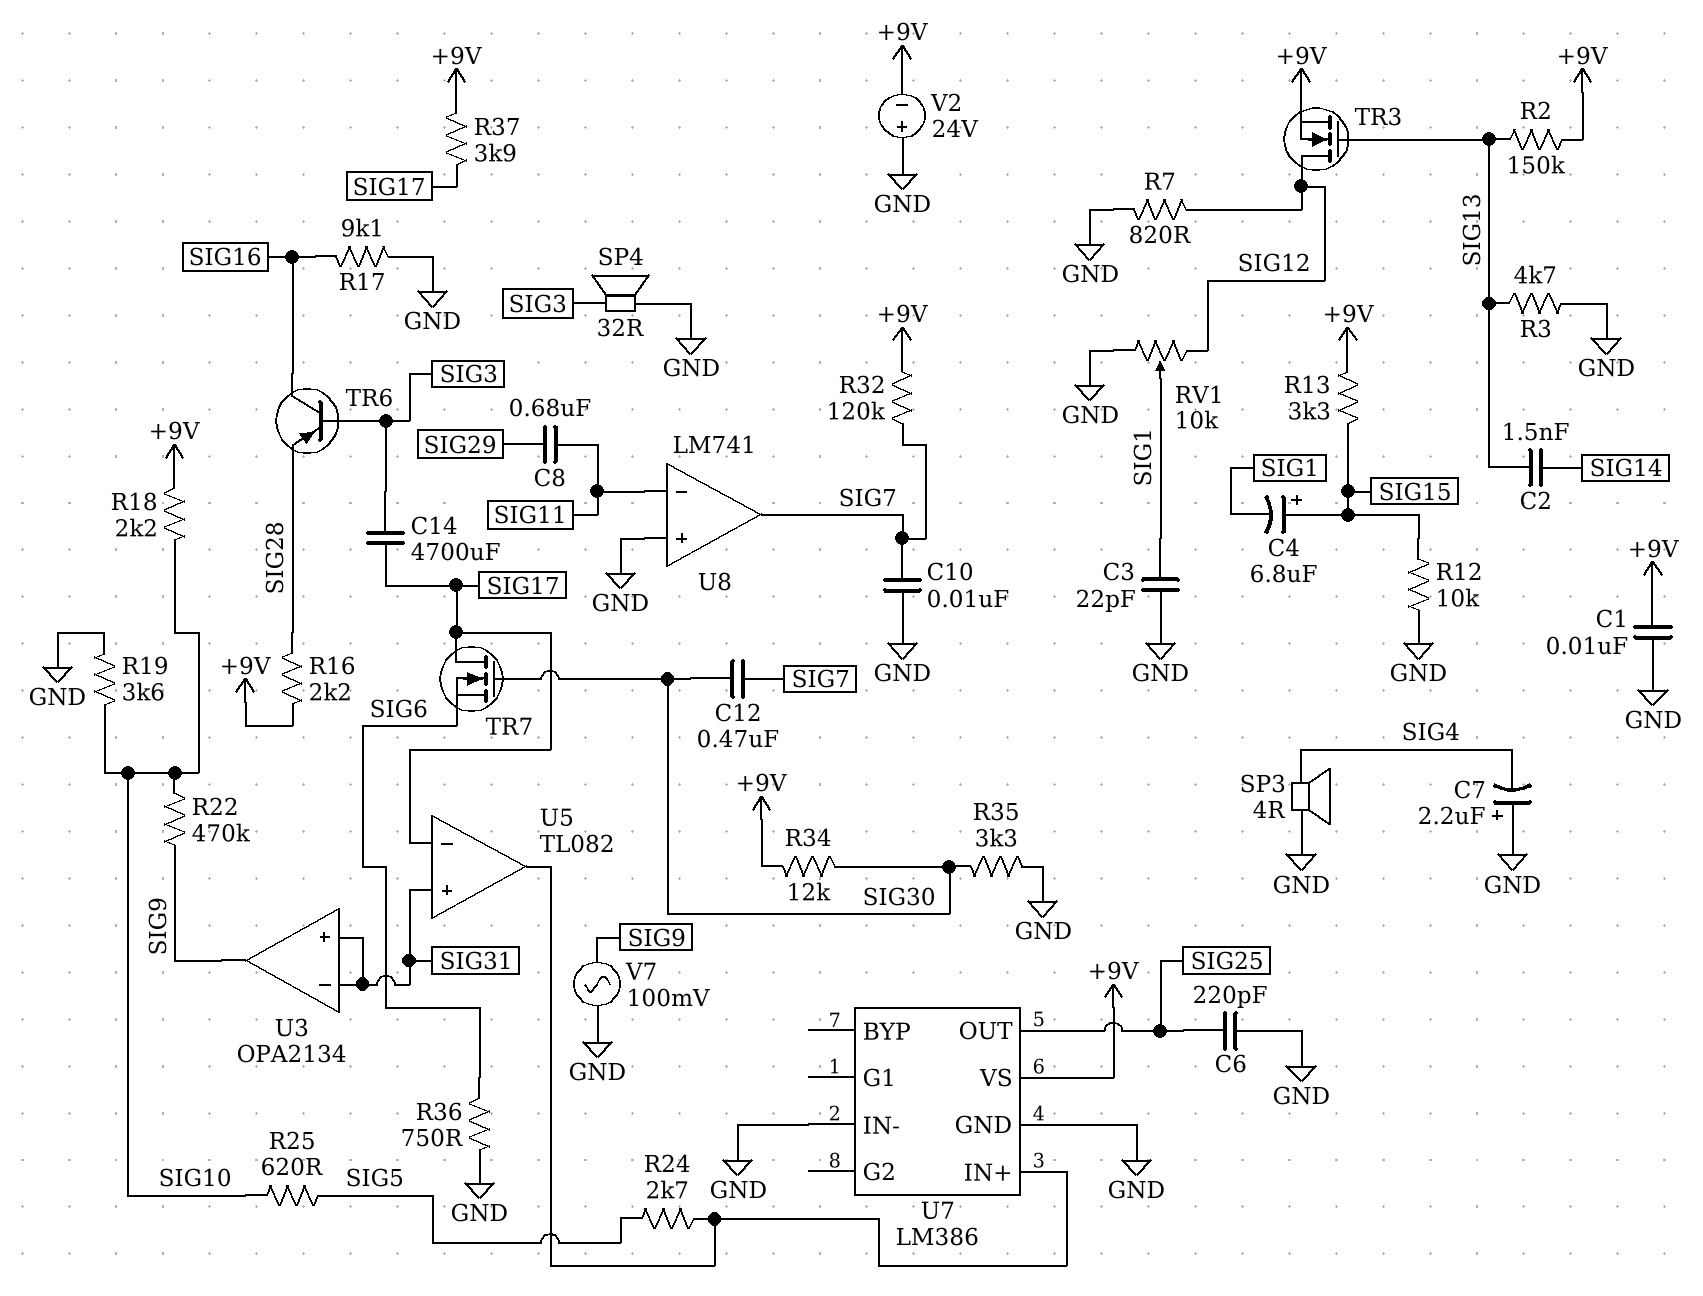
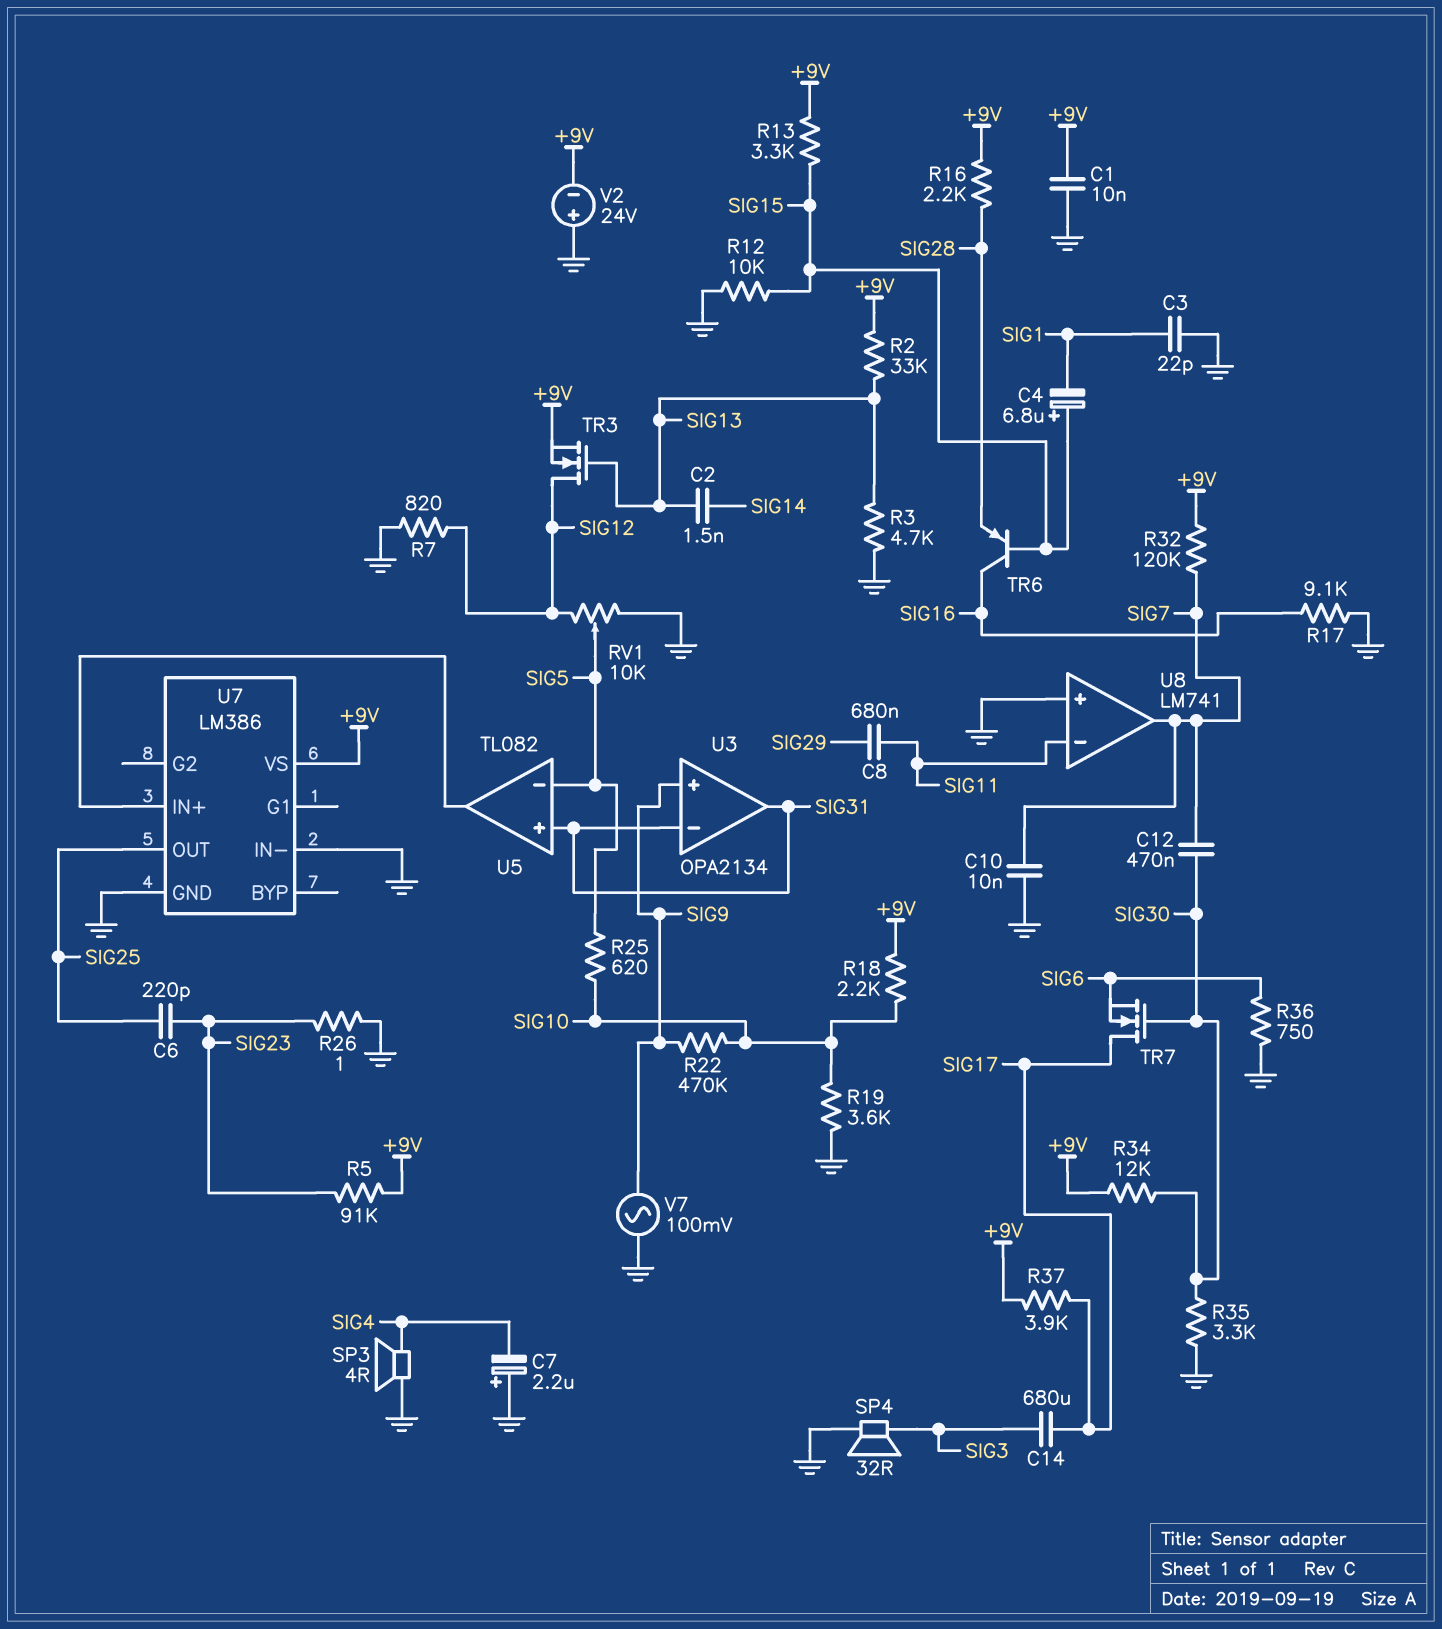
C6: 220pF (GND, SIG25) -> 220pF (SIG23, SIG25)
C14: 4700uF (SIG3, SIG17) -> 680uF (SIG3, SIG17)
R2: 150k (+9V, SIG13) -> 33k (+9V, SIG13)
R5: none -> 91k (+9V, SIG23)
R24: 2.7k (SIG5, U5/out) -> none
R26: none -> 1 (GND, SIG23)
RV1: 10k (GND, SIG12, wiper SIG1) -> 10k (GND, SIG12, wiper SIG5)
TR6: PNP (B SIG3, C SIG16, E SIG28) -> PNP (B SIG15, C SIG16, E SIG28)
U3 pin in+: SIG31 -> SIG9
U3 pin out: SIG9 -> SIG31
U5 pin in-: SIG17 -> SIG5

